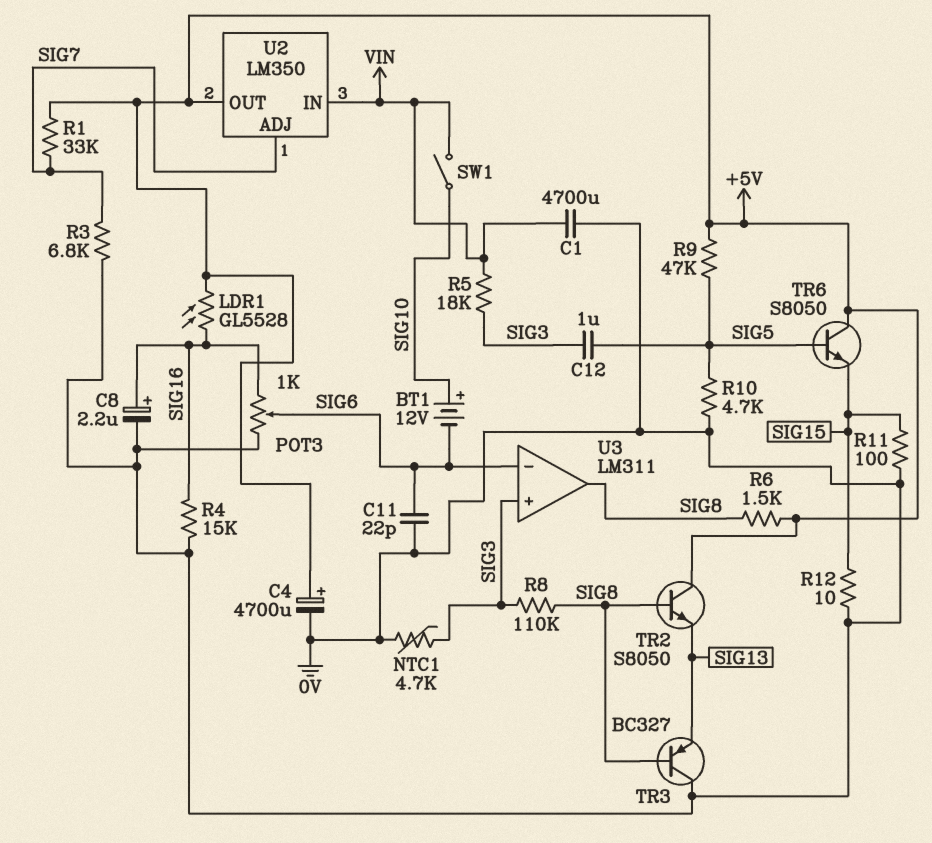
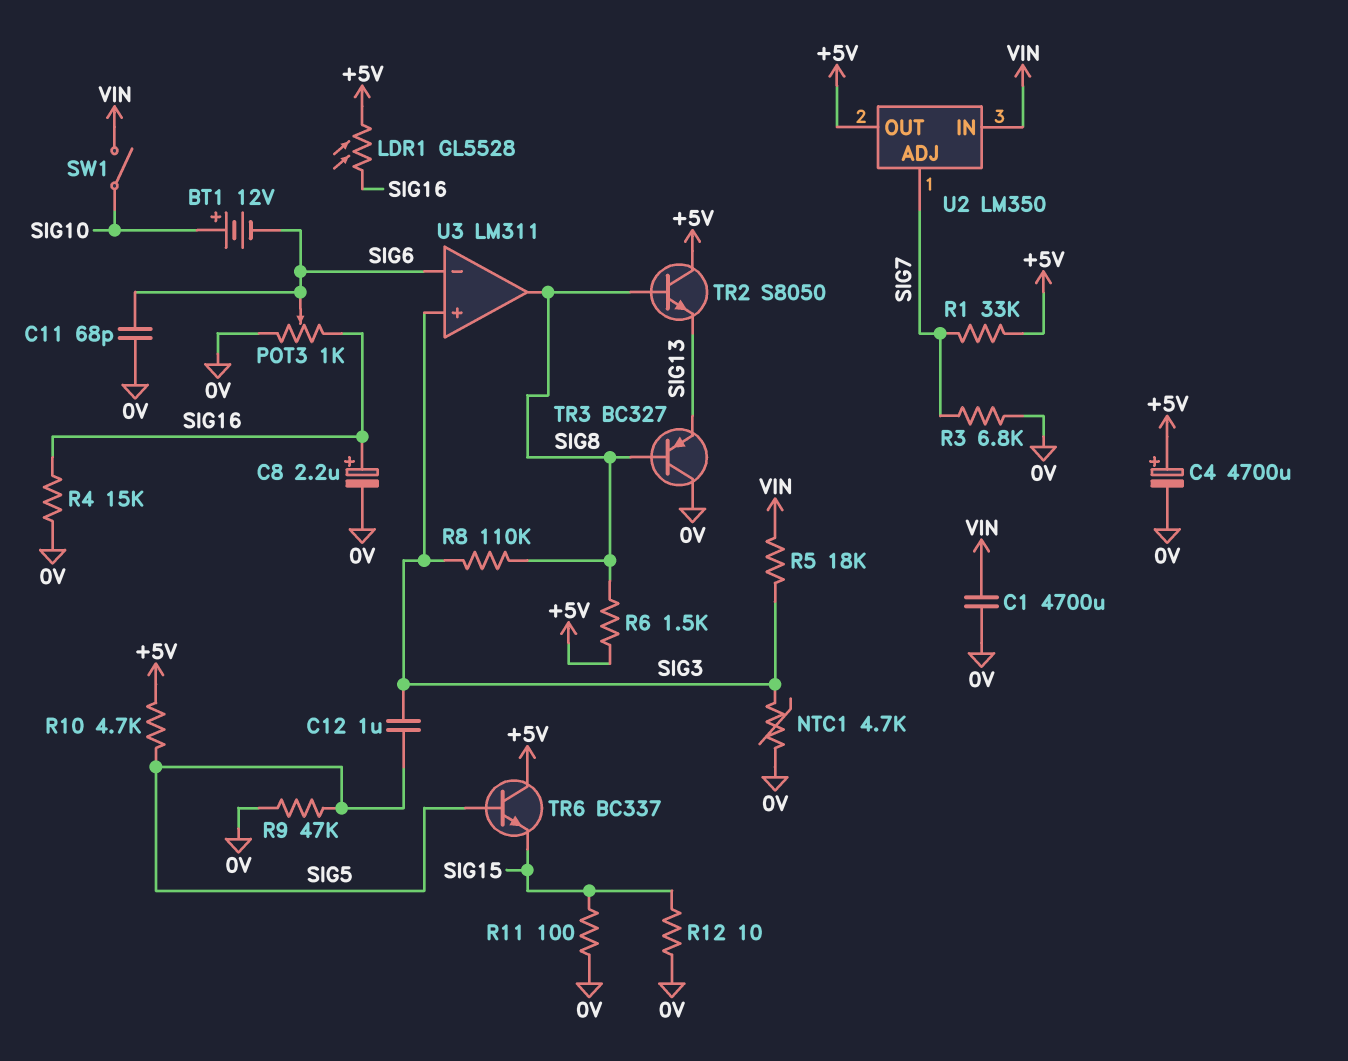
C11: 22pF (0V, SIG6) -> 68pF (0V, SIG6)
R9: 47k (+5V, SIG5) -> 47k (0V, SIG5)
R10: 4.7k (0V, SIG5) -> 4.7k (+5V, SIG5)
TR6: NPN S8050 (B SIG5, C +5V, E SIG15) -> NPN BC337 (B SIG5, C +5V, E SIG15)

